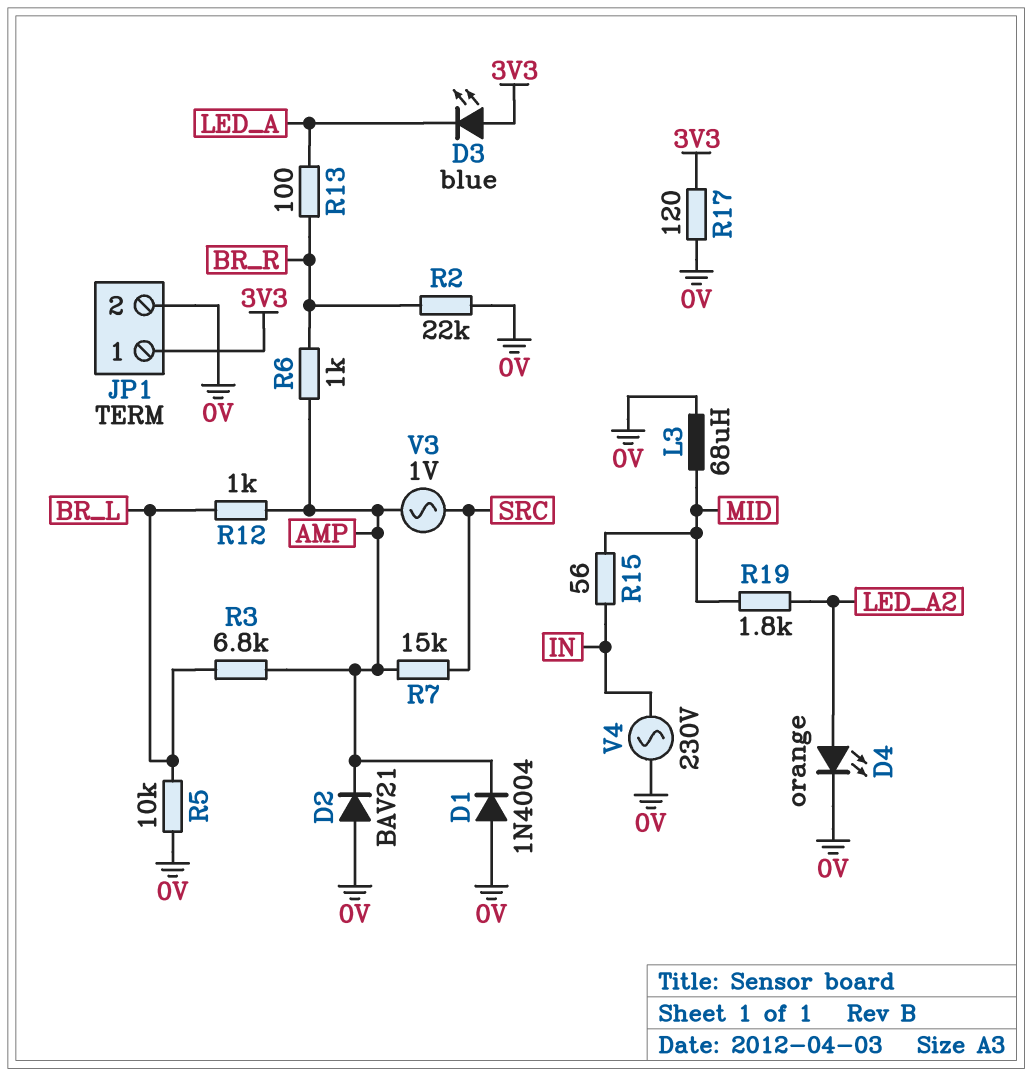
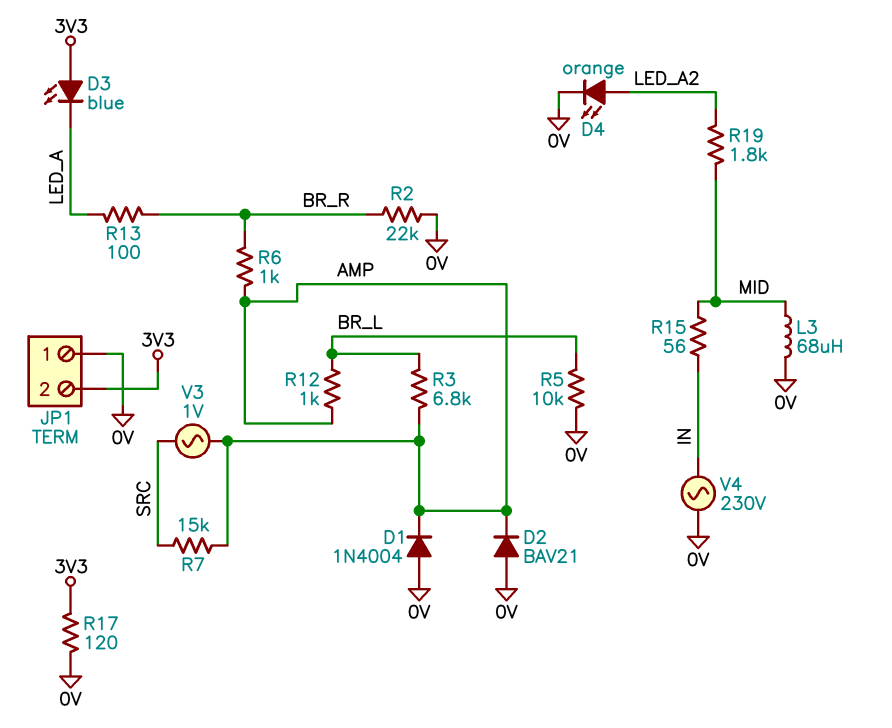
JP1 pin 1: 3V3 -> 0V
JP1 pin 2: 0V -> 3V3

